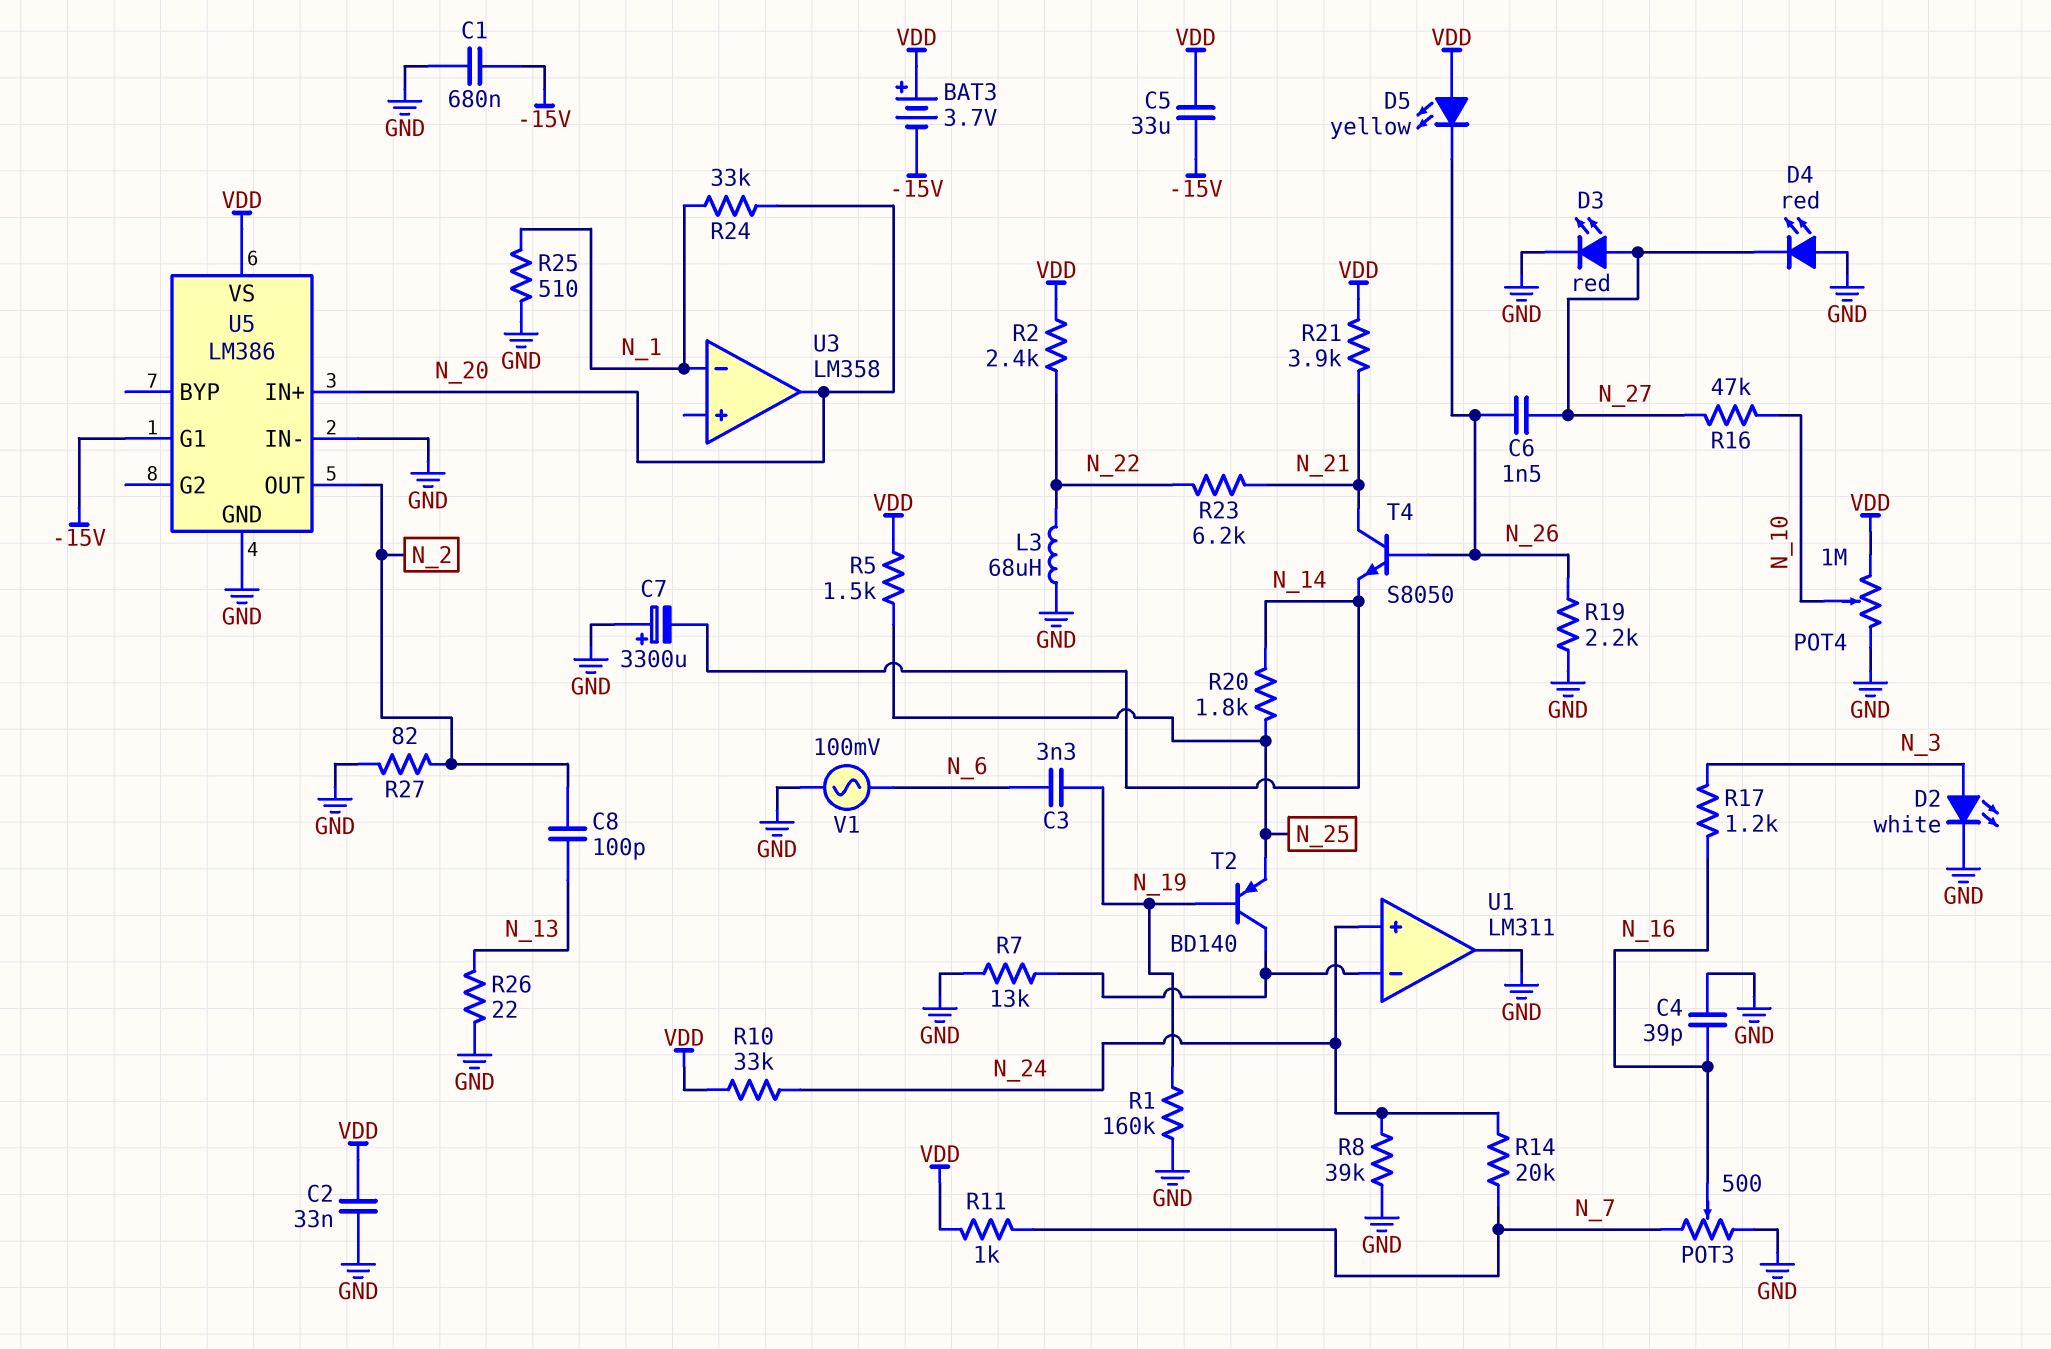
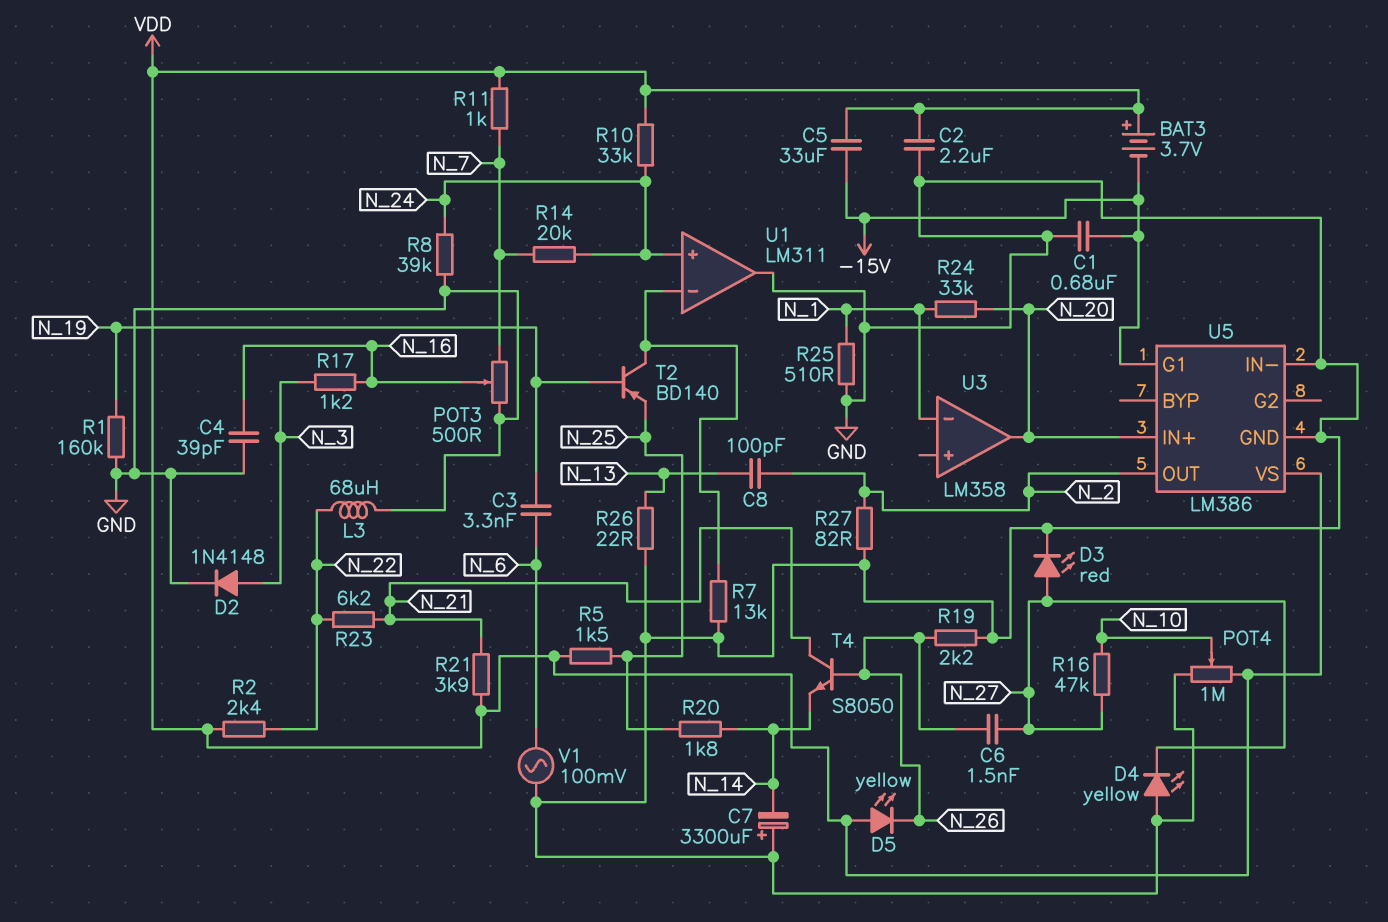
C2: 33nF (GND, VDD) -> 2.2uF (GND, VDD)
D2: LED white (A N_3, K GND) -> diode 1N4148 (A N_3, K GND)
D4: LED red (A GND, K N_27) -> LED yellow (A GND, K N_27)

